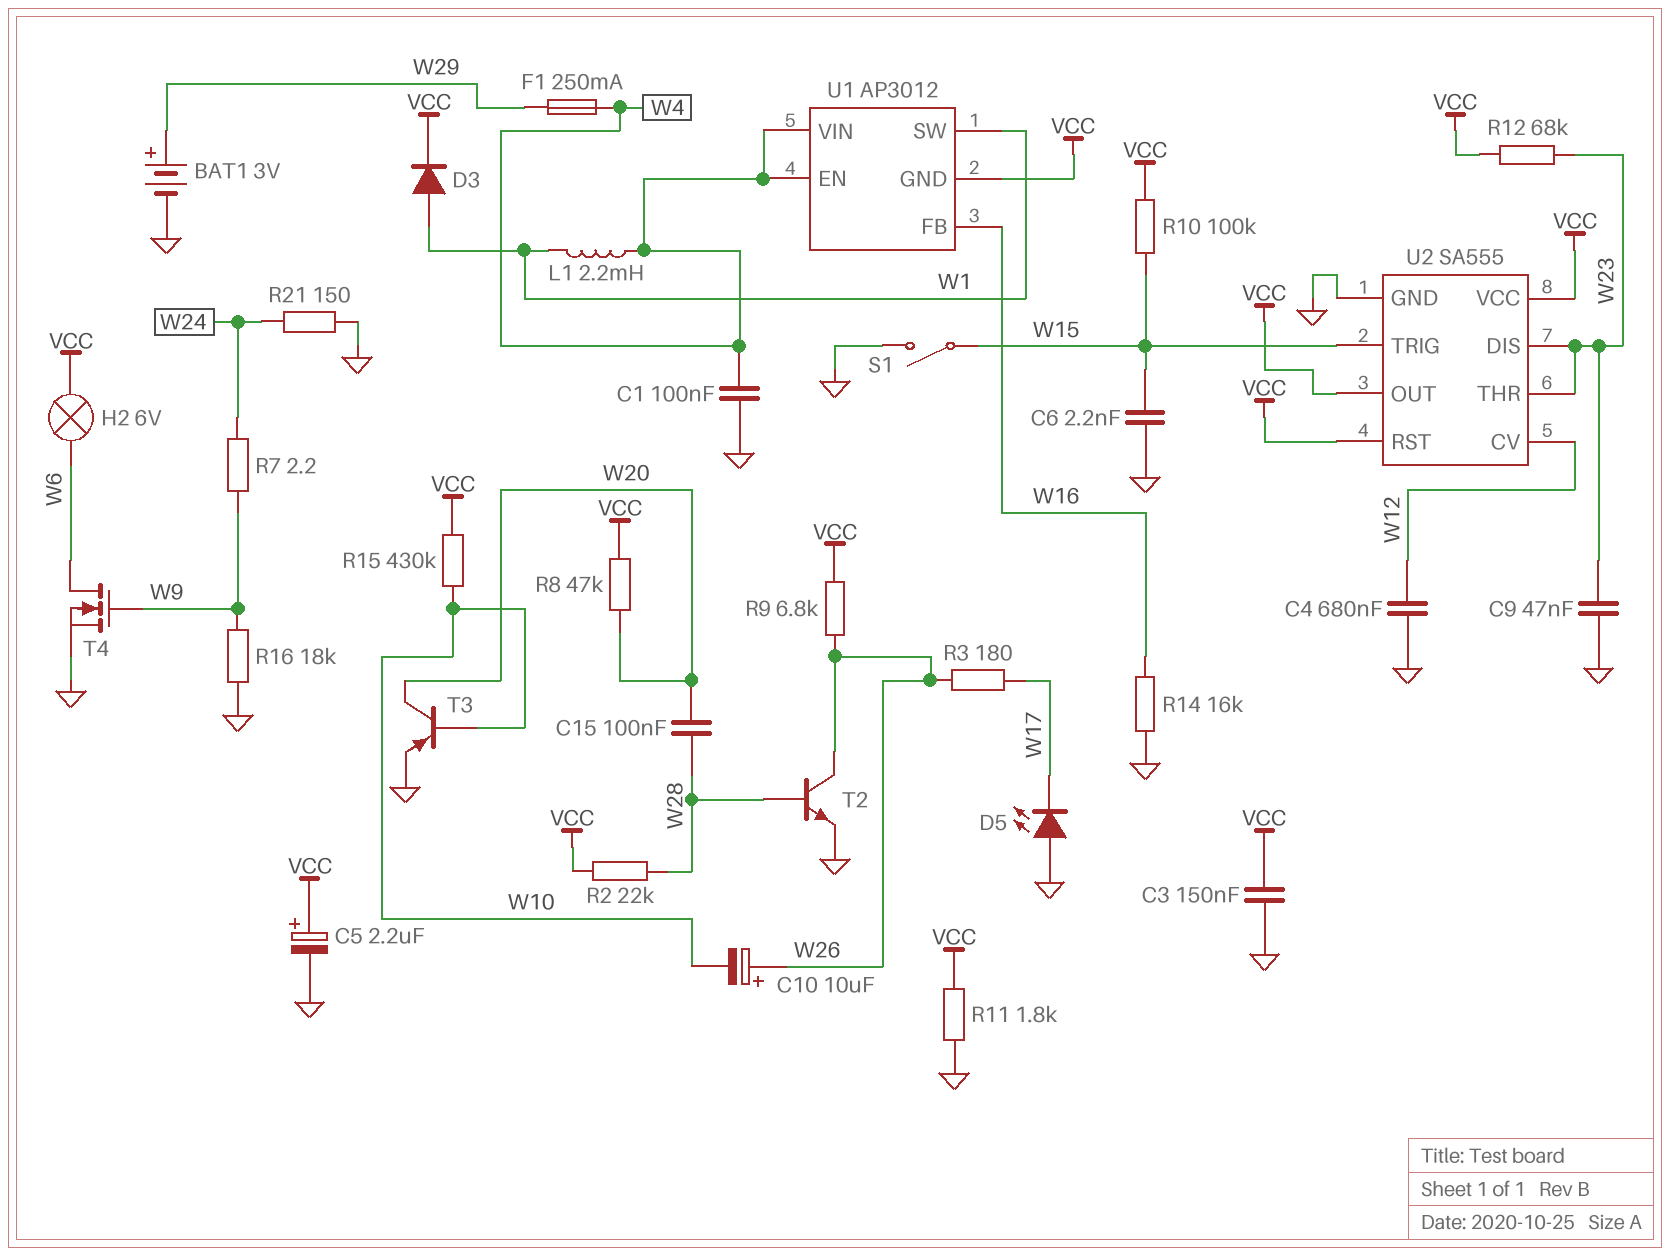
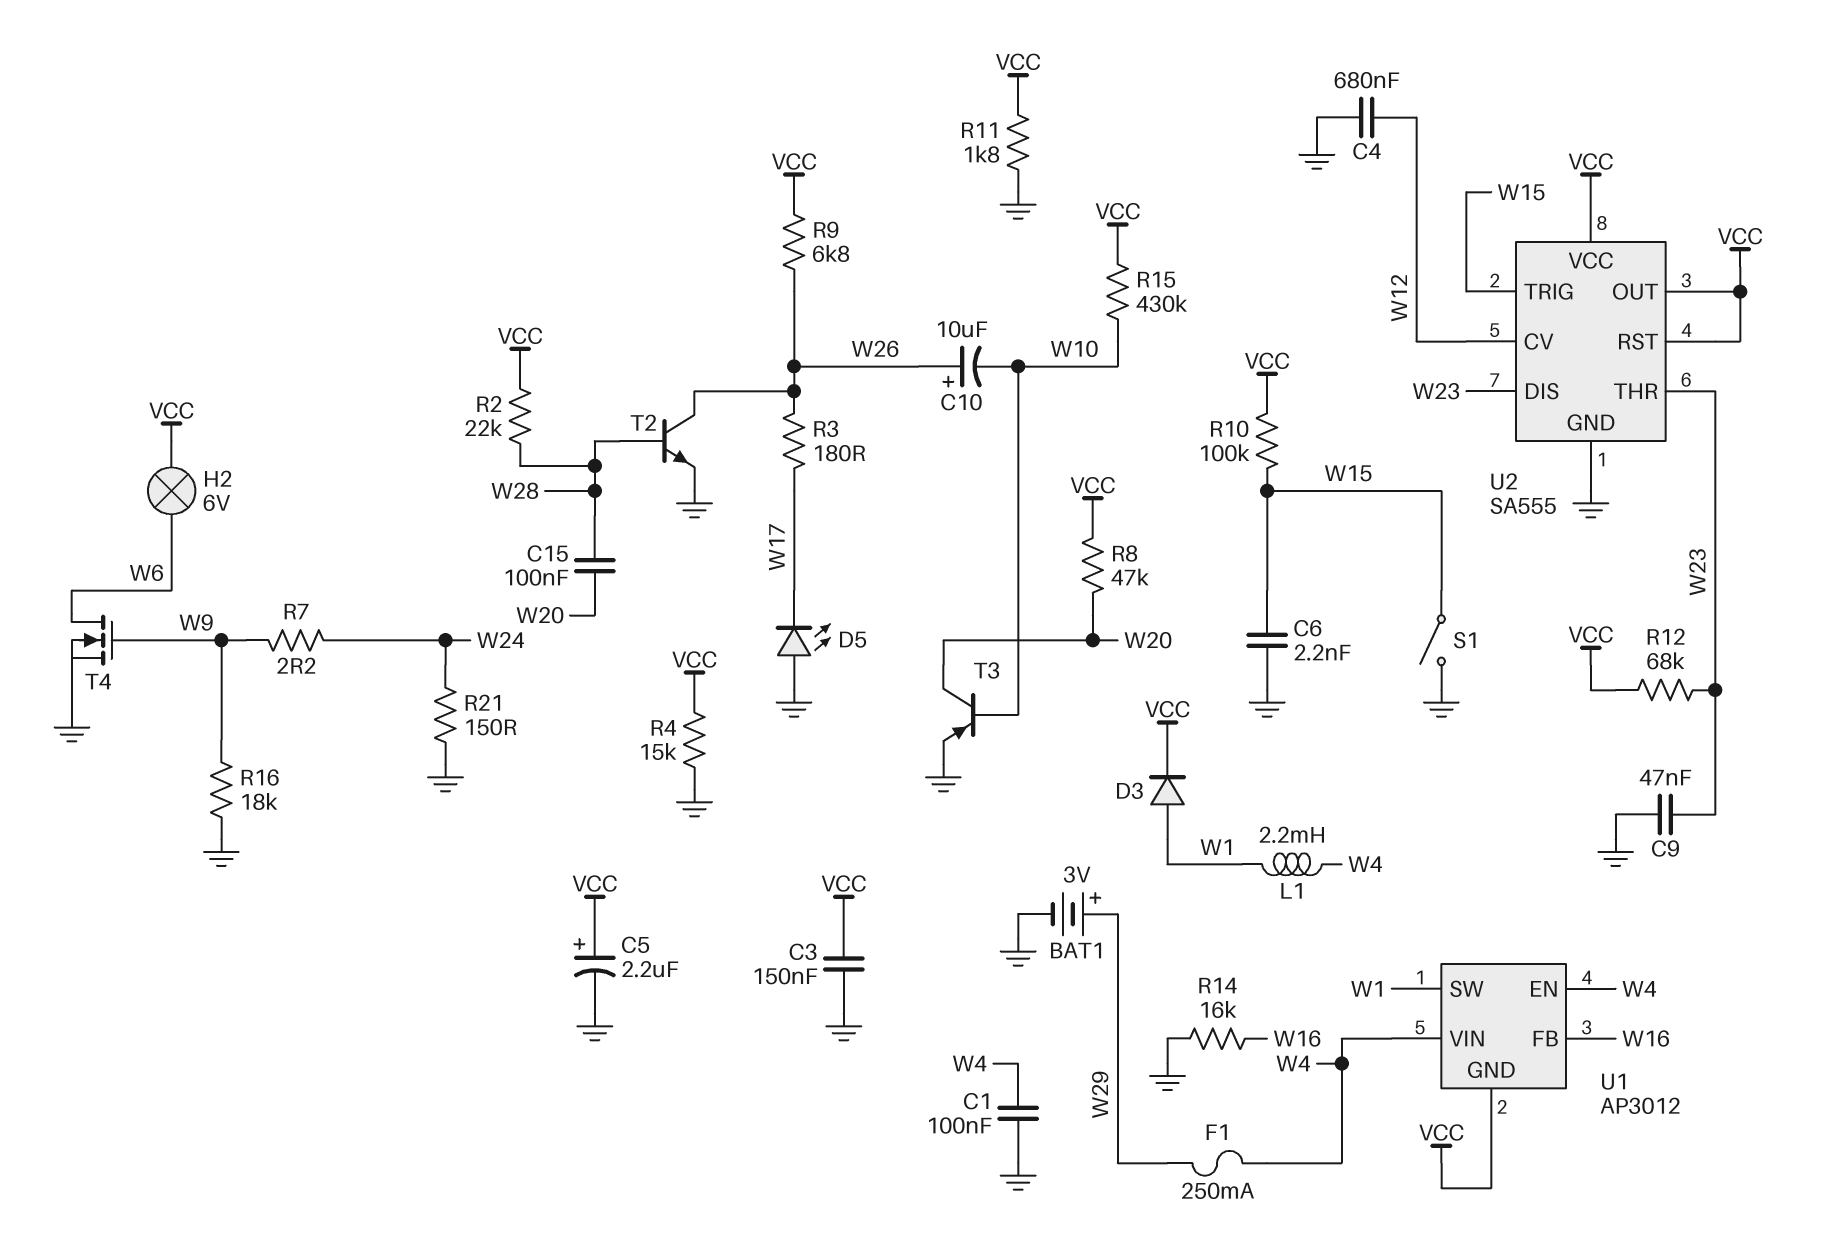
R4: none -> 15k (GND, VCC)

